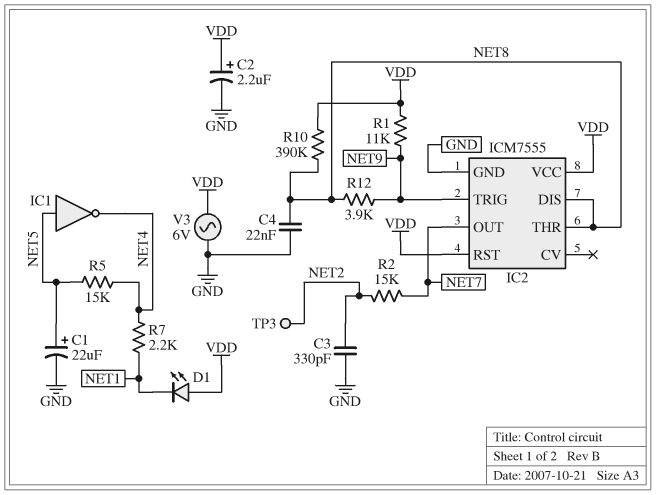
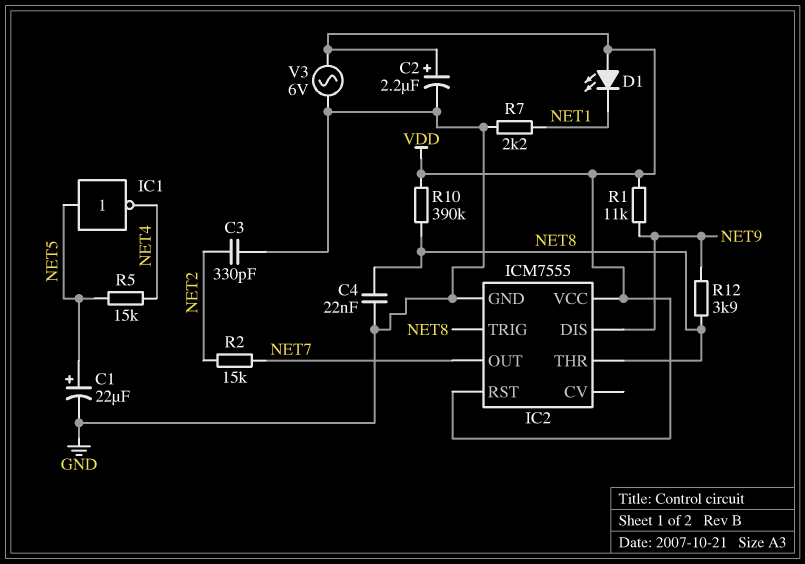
IC2 pin DIS: NET8 -> NET9
IC2 pin TRIG: NET9 -> NET8
R7: 2.2k (NET1, NET4) -> 2.2k (GND, NET1)
TP3: test point (NET2) -> none

